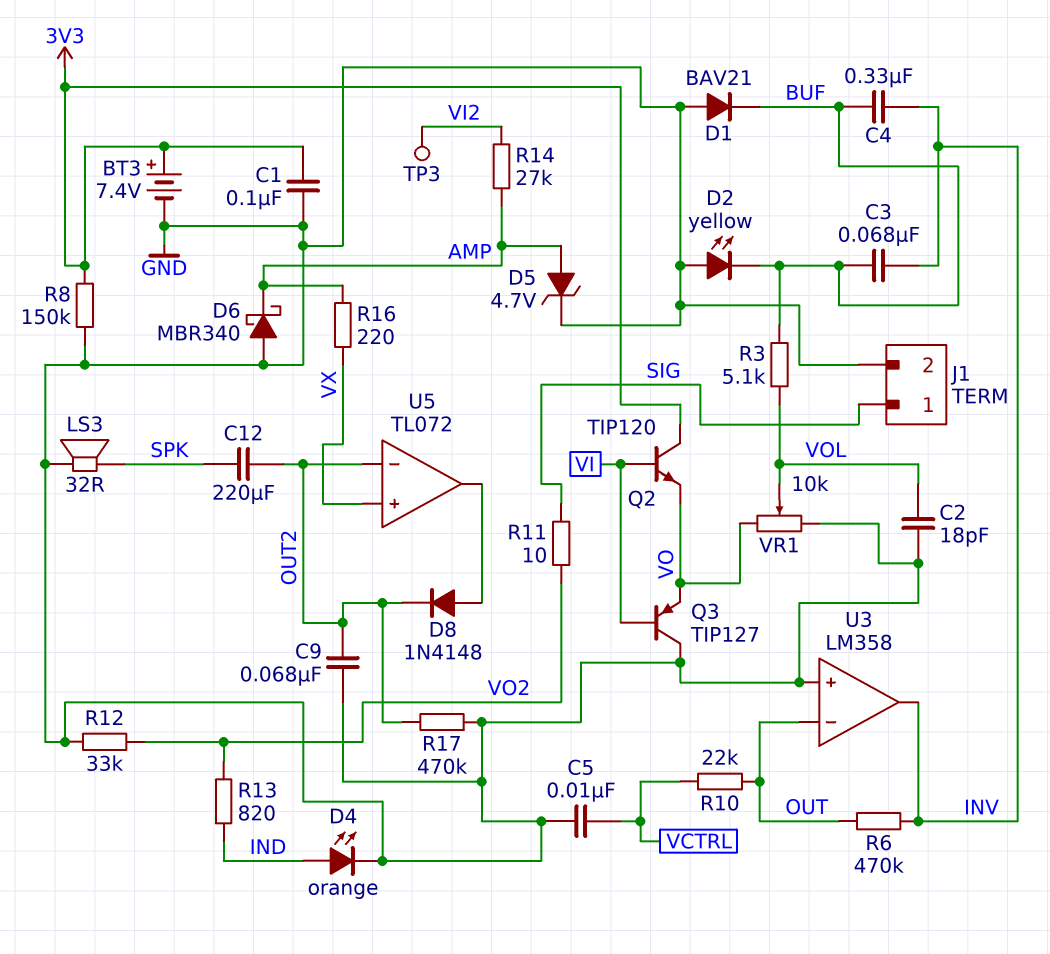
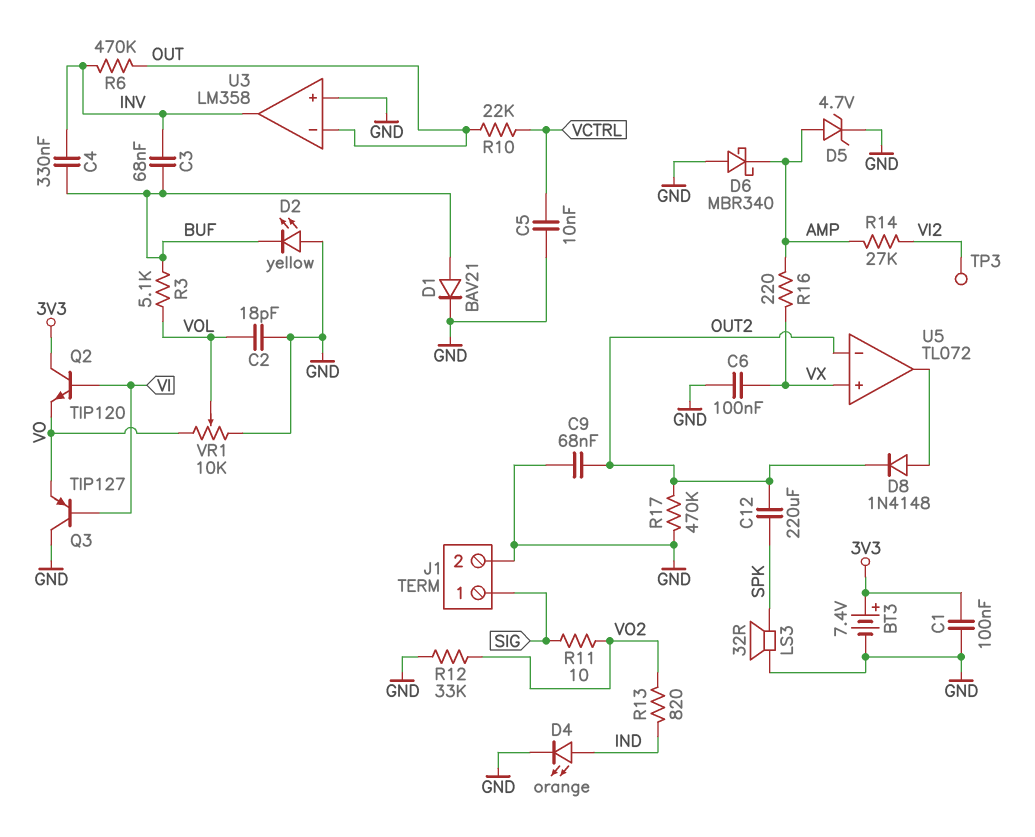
C6: none -> 100nF (GND, VX)
D1: diode BAV21 (A GND, K BUF) -> diode BAV21 (A BUF, K GND)
R8: 150k (3V3, GND) -> none

